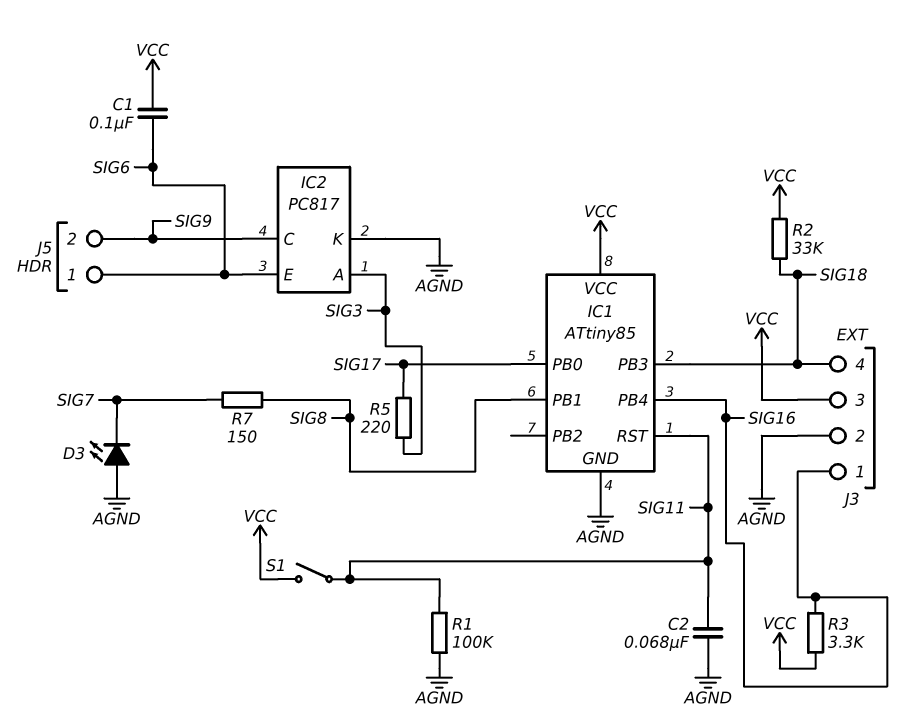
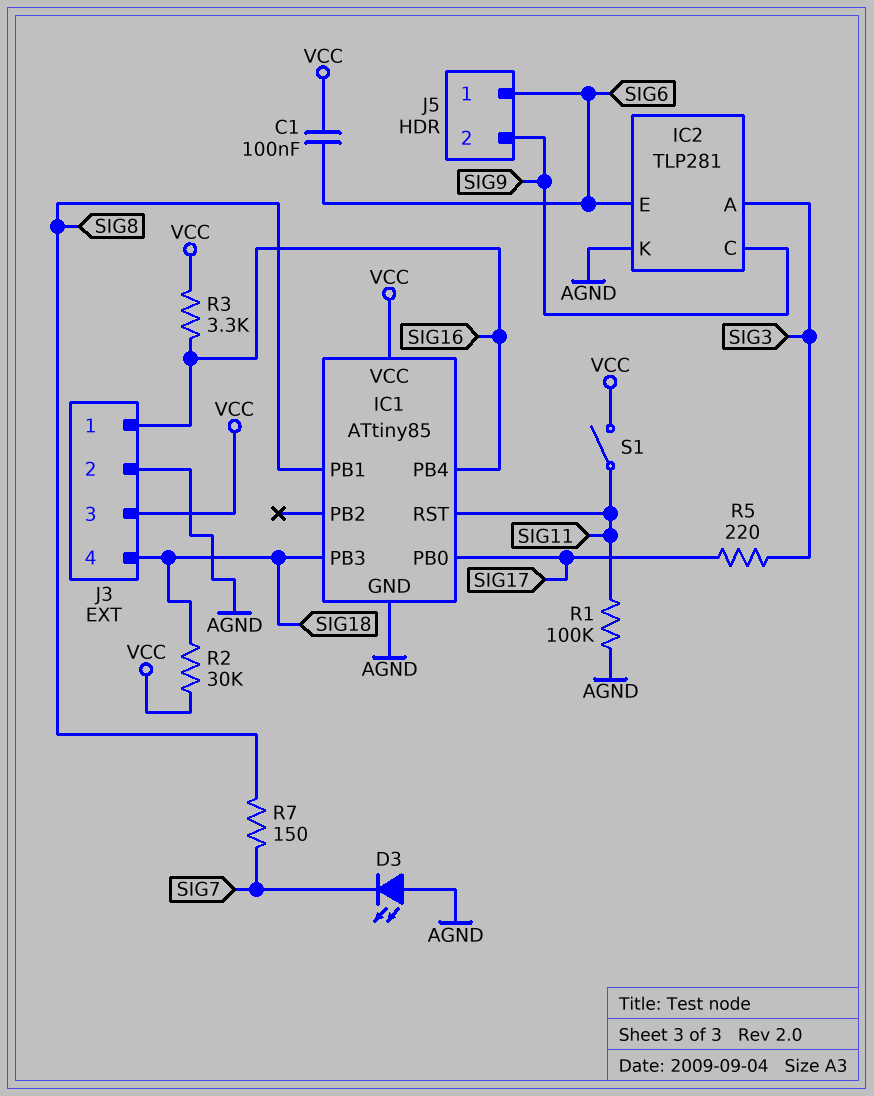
C2: 68nF (AGND, SIG11) -> none
IC2: PC817 -> TLP281
R2: 33k (SIG18, VCC) -> 30k (SIG18, VCC)

